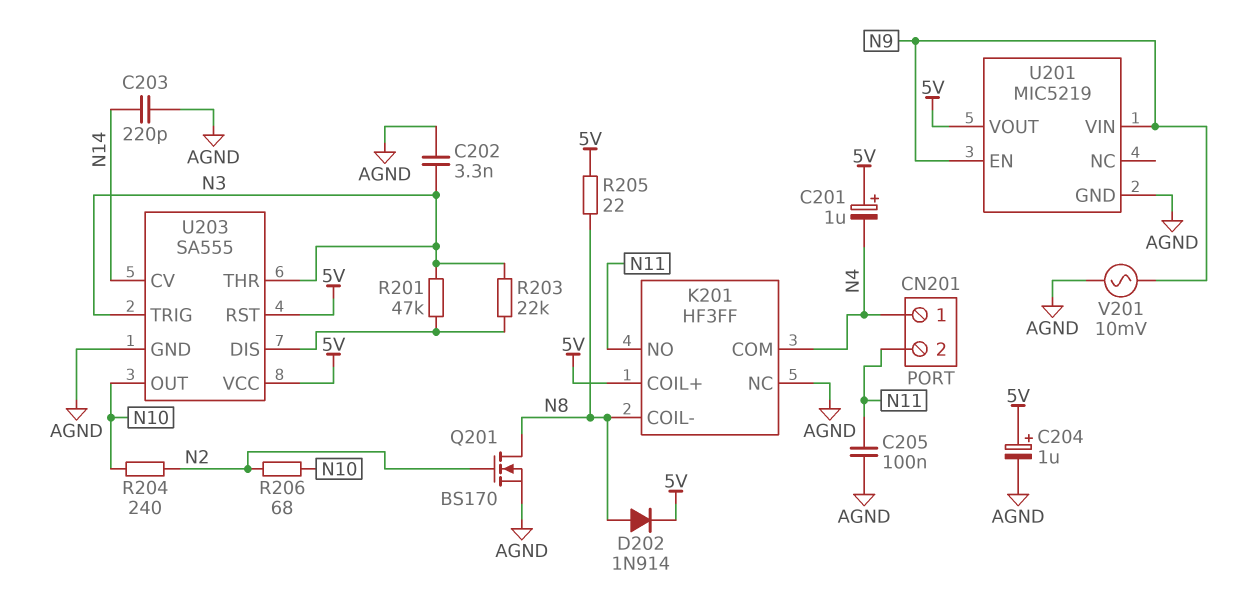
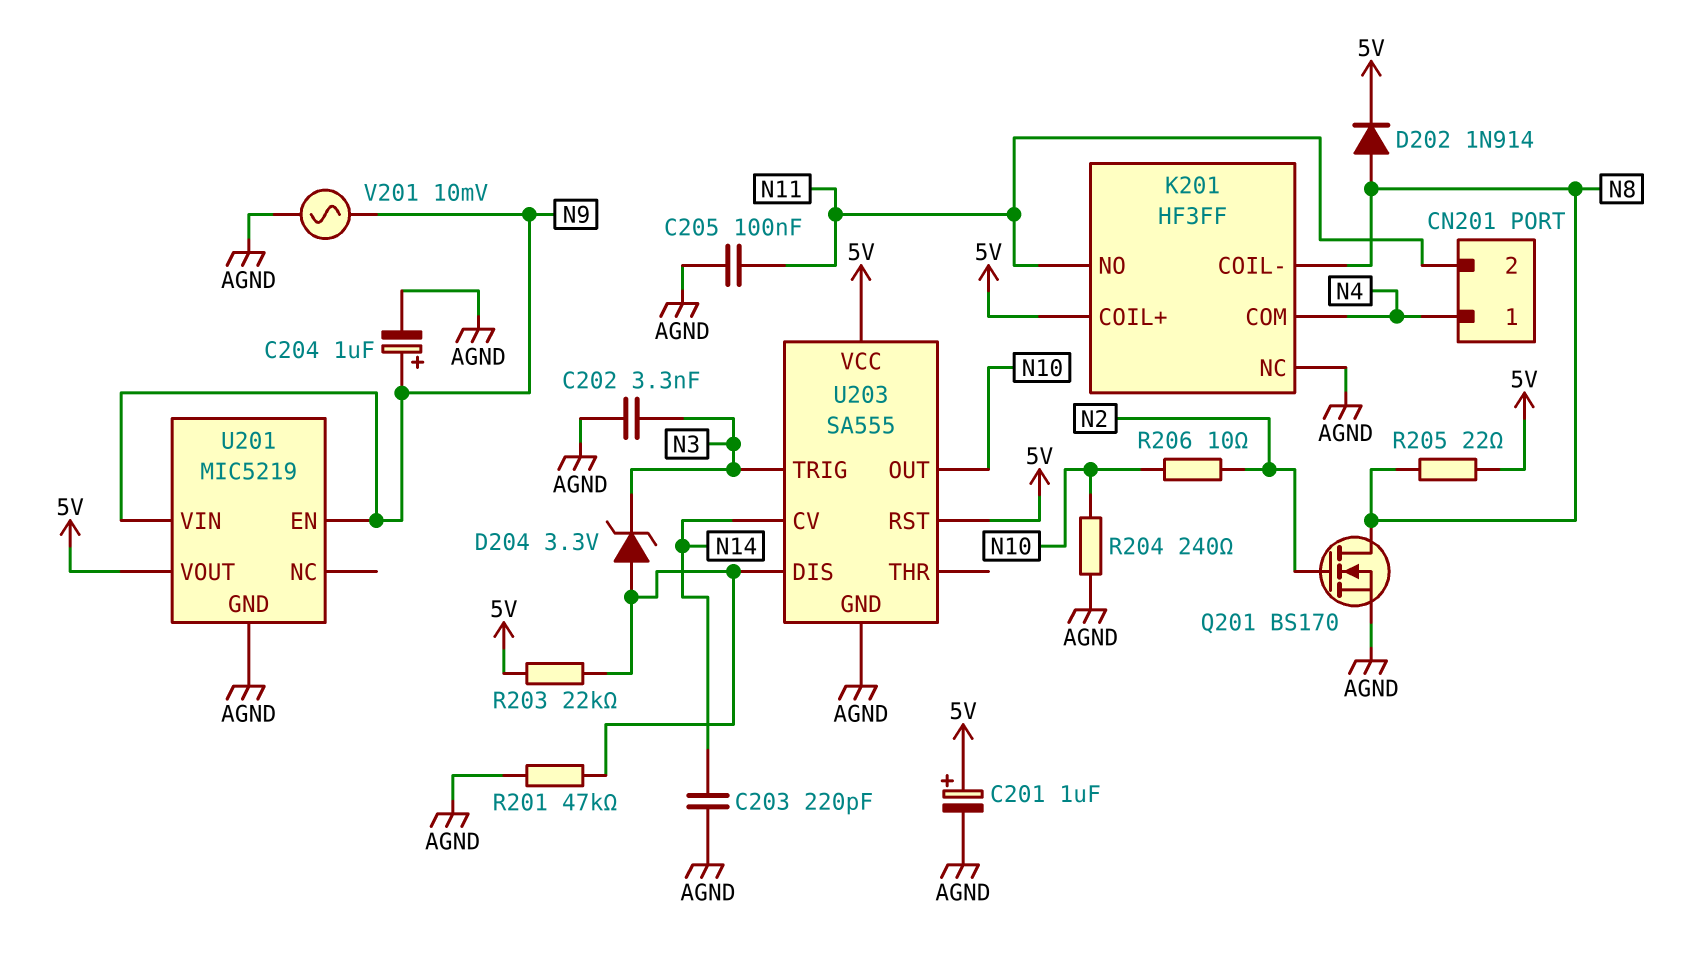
C201: 1uF (plus 5V, minus N4) -> 1uF (plus 5V, minus AGND)
C204: 1uF (plus 5V, minus AGND) -> 1uF (plus N9, minus AGND)
D204: none -> zener 3.3V (A U203/DIS, K N3)
R201: 47k (N3, U203/DIS) -> 47k (AGND, U203/DIS)
R203: 22k (N3, U203/DIS) -> 22k (5V, U203/DIS)
R204: 240 (N2, N10) -> 240 (AGND, N10)
R206: 68 (N2, N10) -> 10 (N2, N10)
U203 pin THR: N3 -> none

